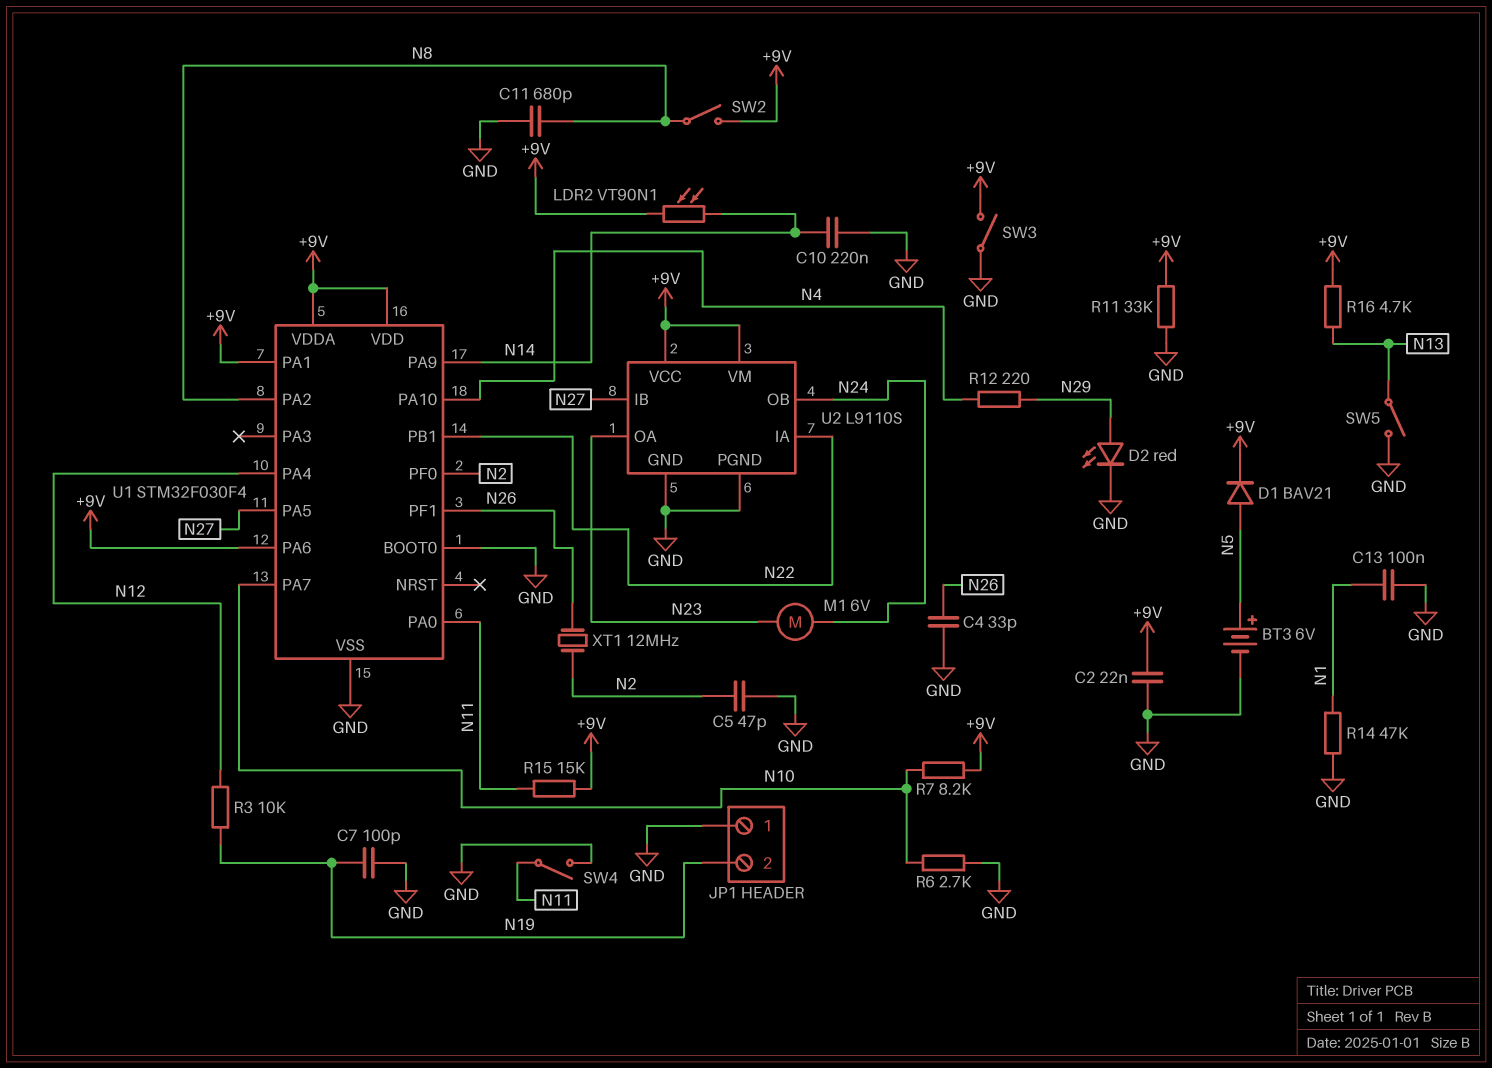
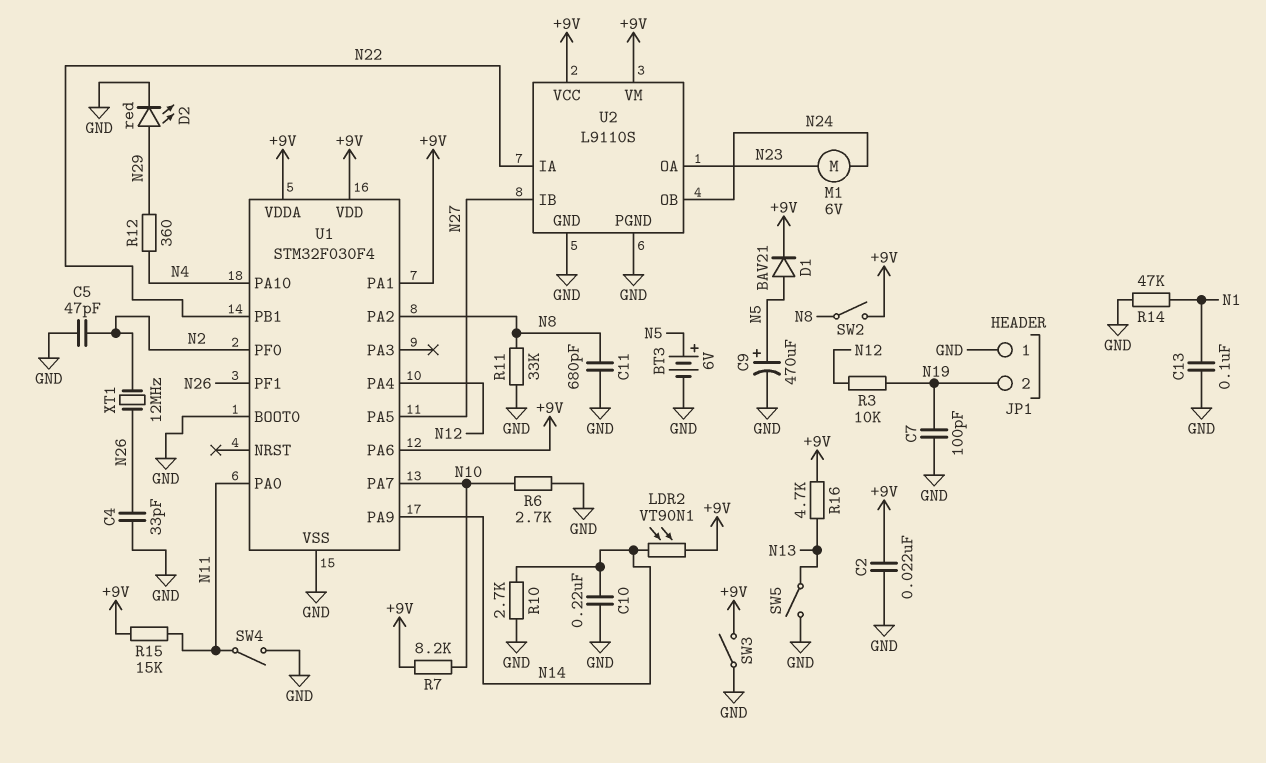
C9: none -> 470uF (plus N5, minus GND)
R10: none -> 2.7k (GND, N14)
R11: 33k (+9V, GND) -> 33k (GND, N8)
R12: 220 (N4, N29) -> 360 (N4, N29)

